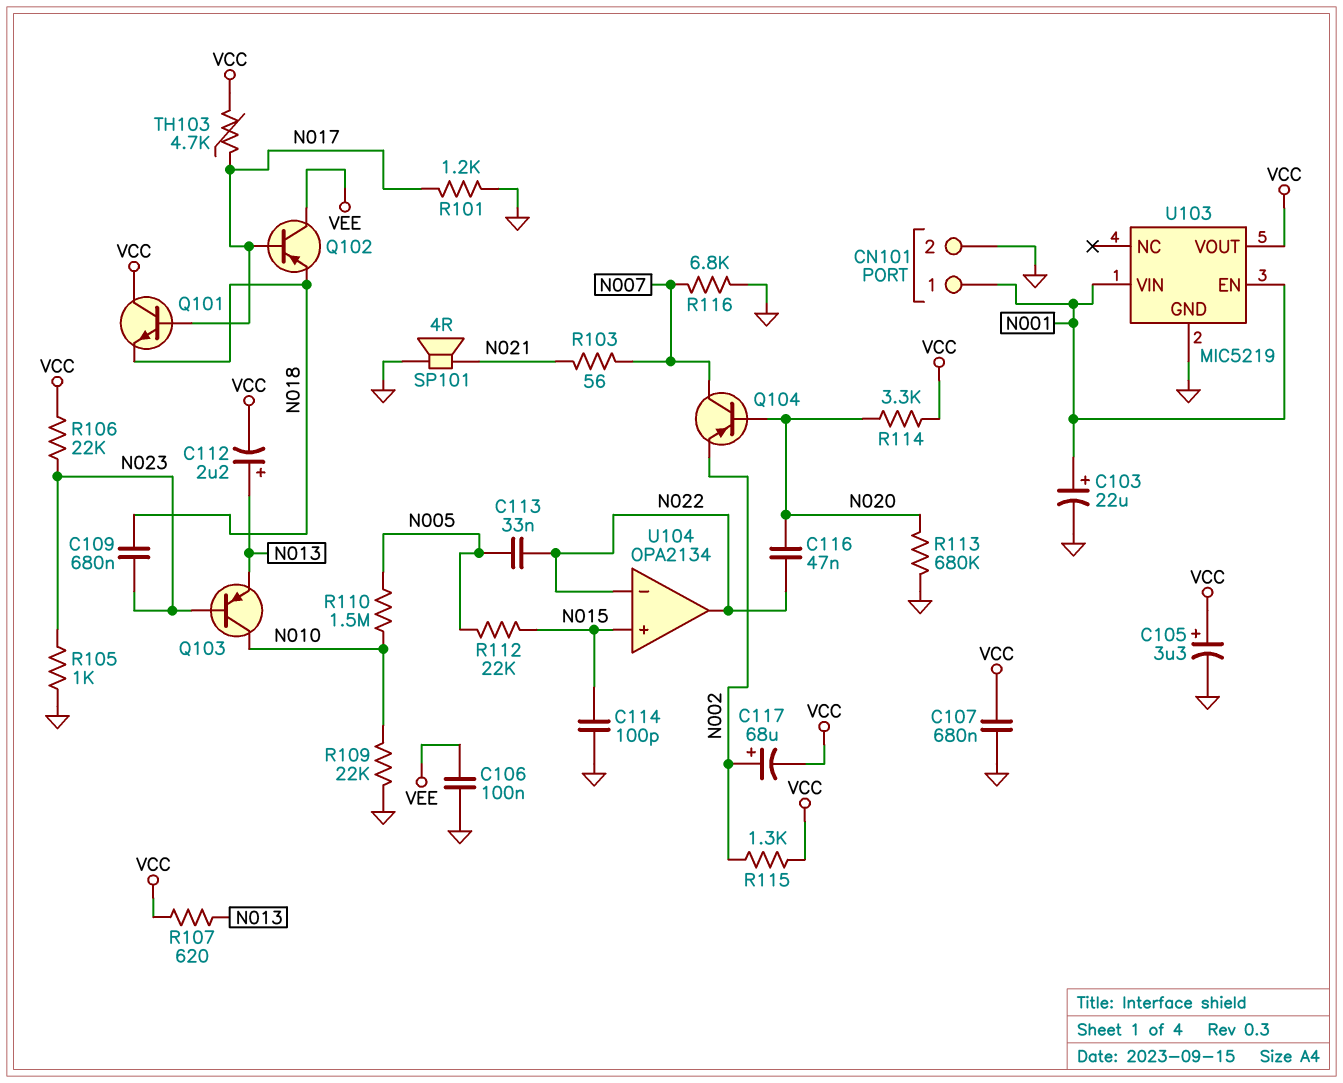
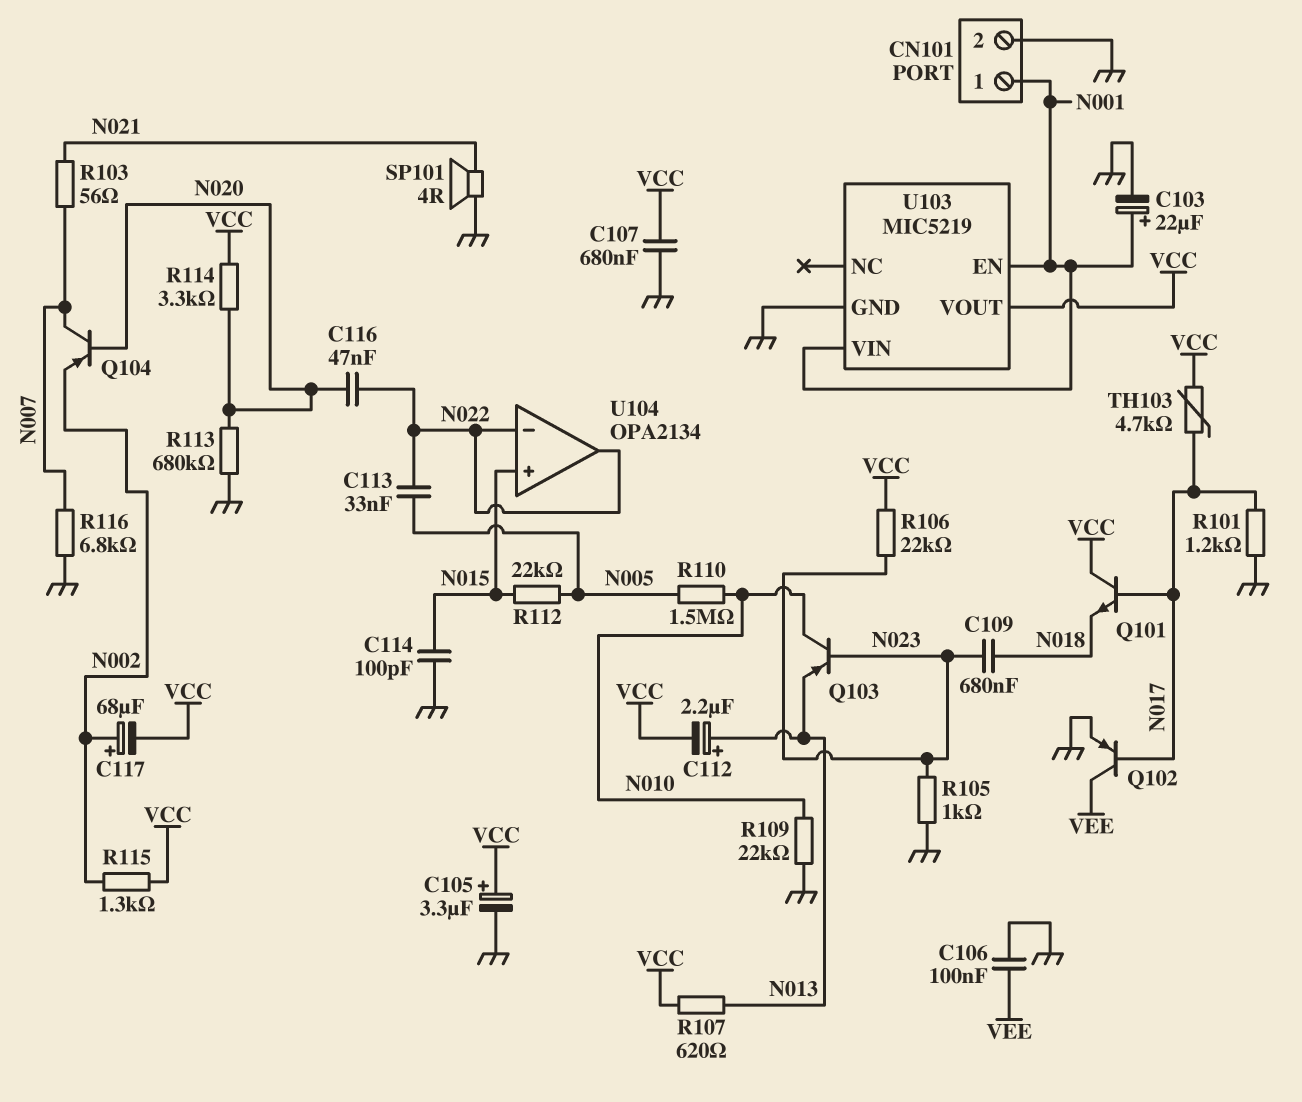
Q102: PNP (B N017, C VEE, E N018) -> PNP (B N017, C VEE, E GND)

